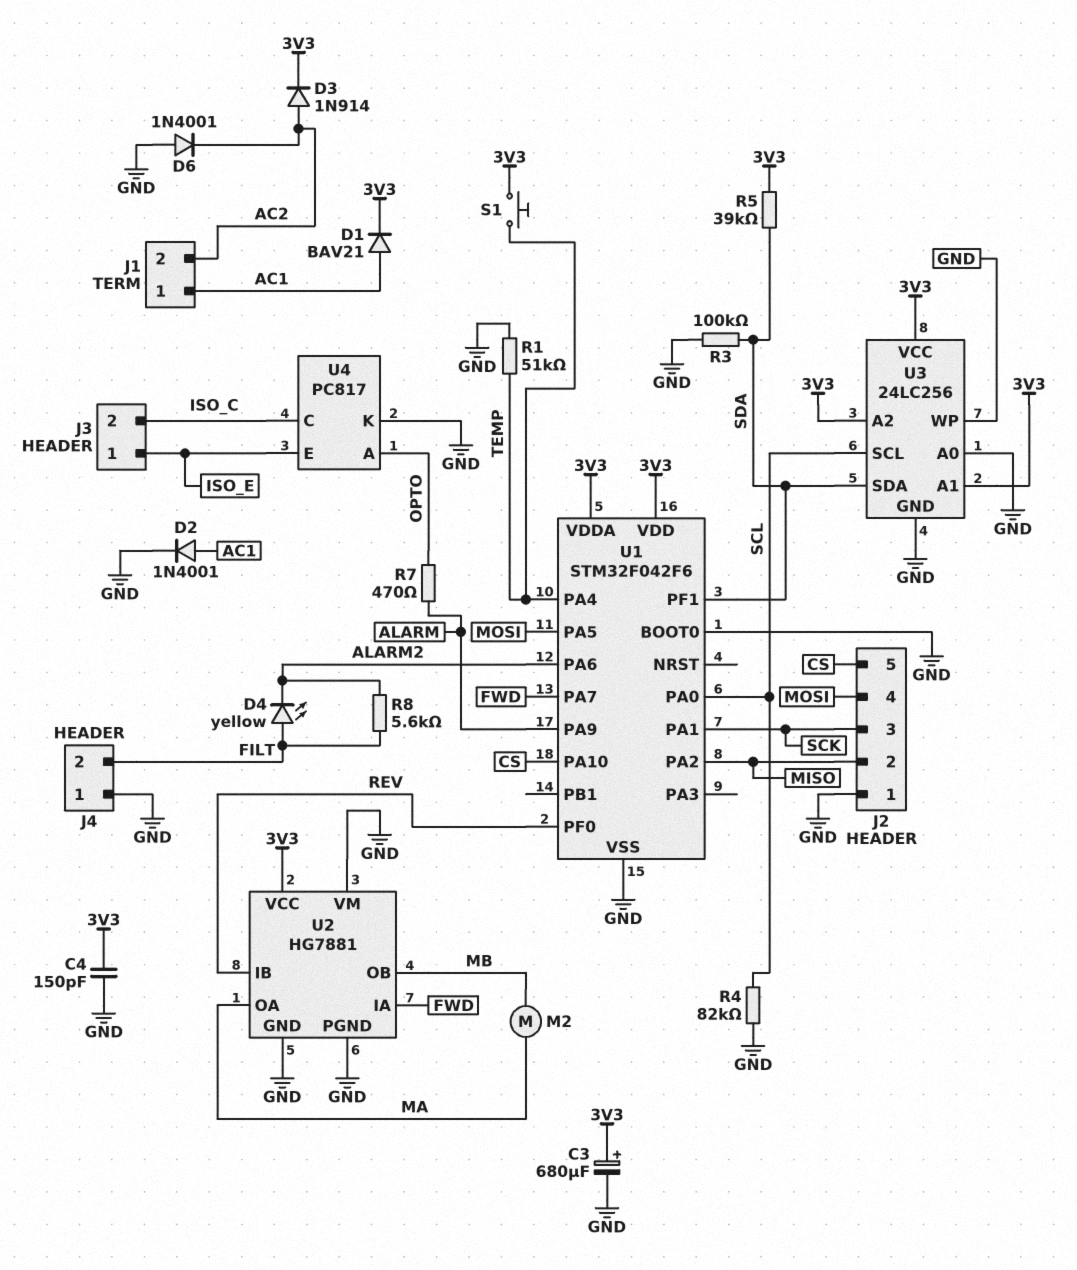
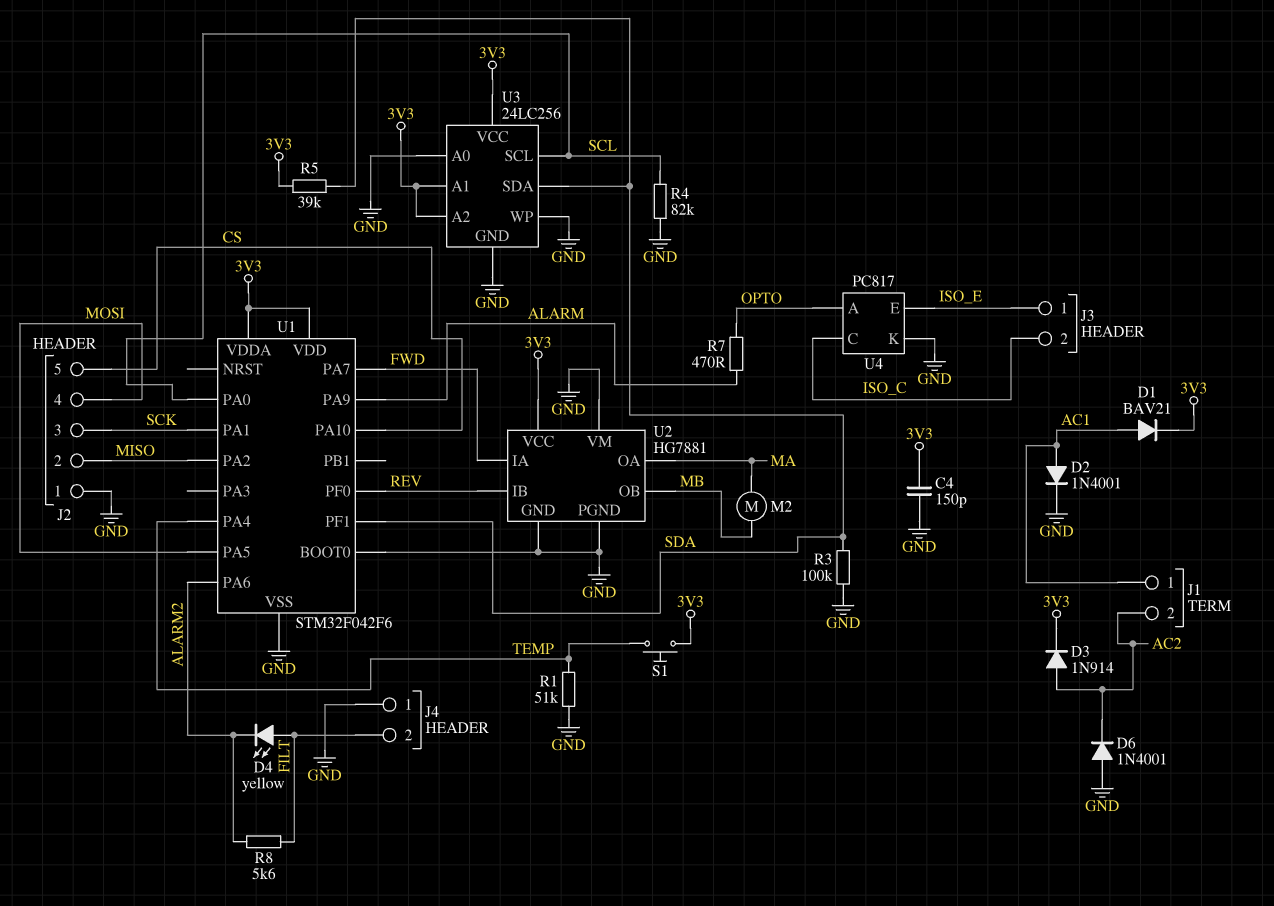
C3: 680uF (plus 3V3, minus GND) -> none

